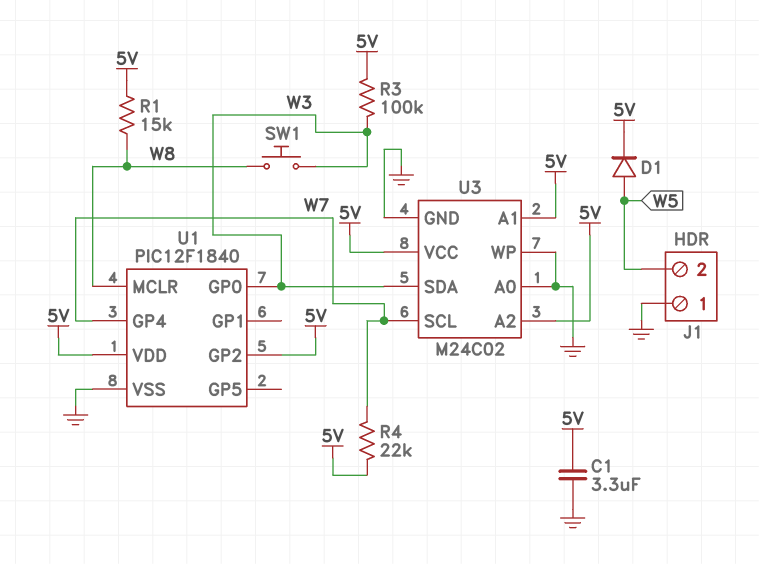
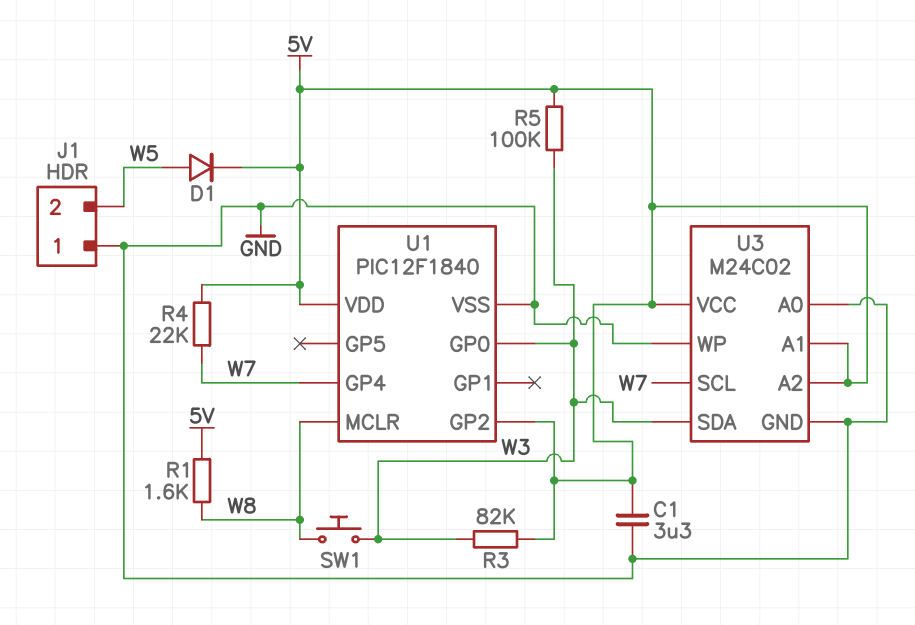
R1: 15k (5V, W8) -> 1.6k (5V, W8)
R3: 100k (5V, W3) -> 82k (5V, W3)
R5: none -> 100k (5V, W3)

